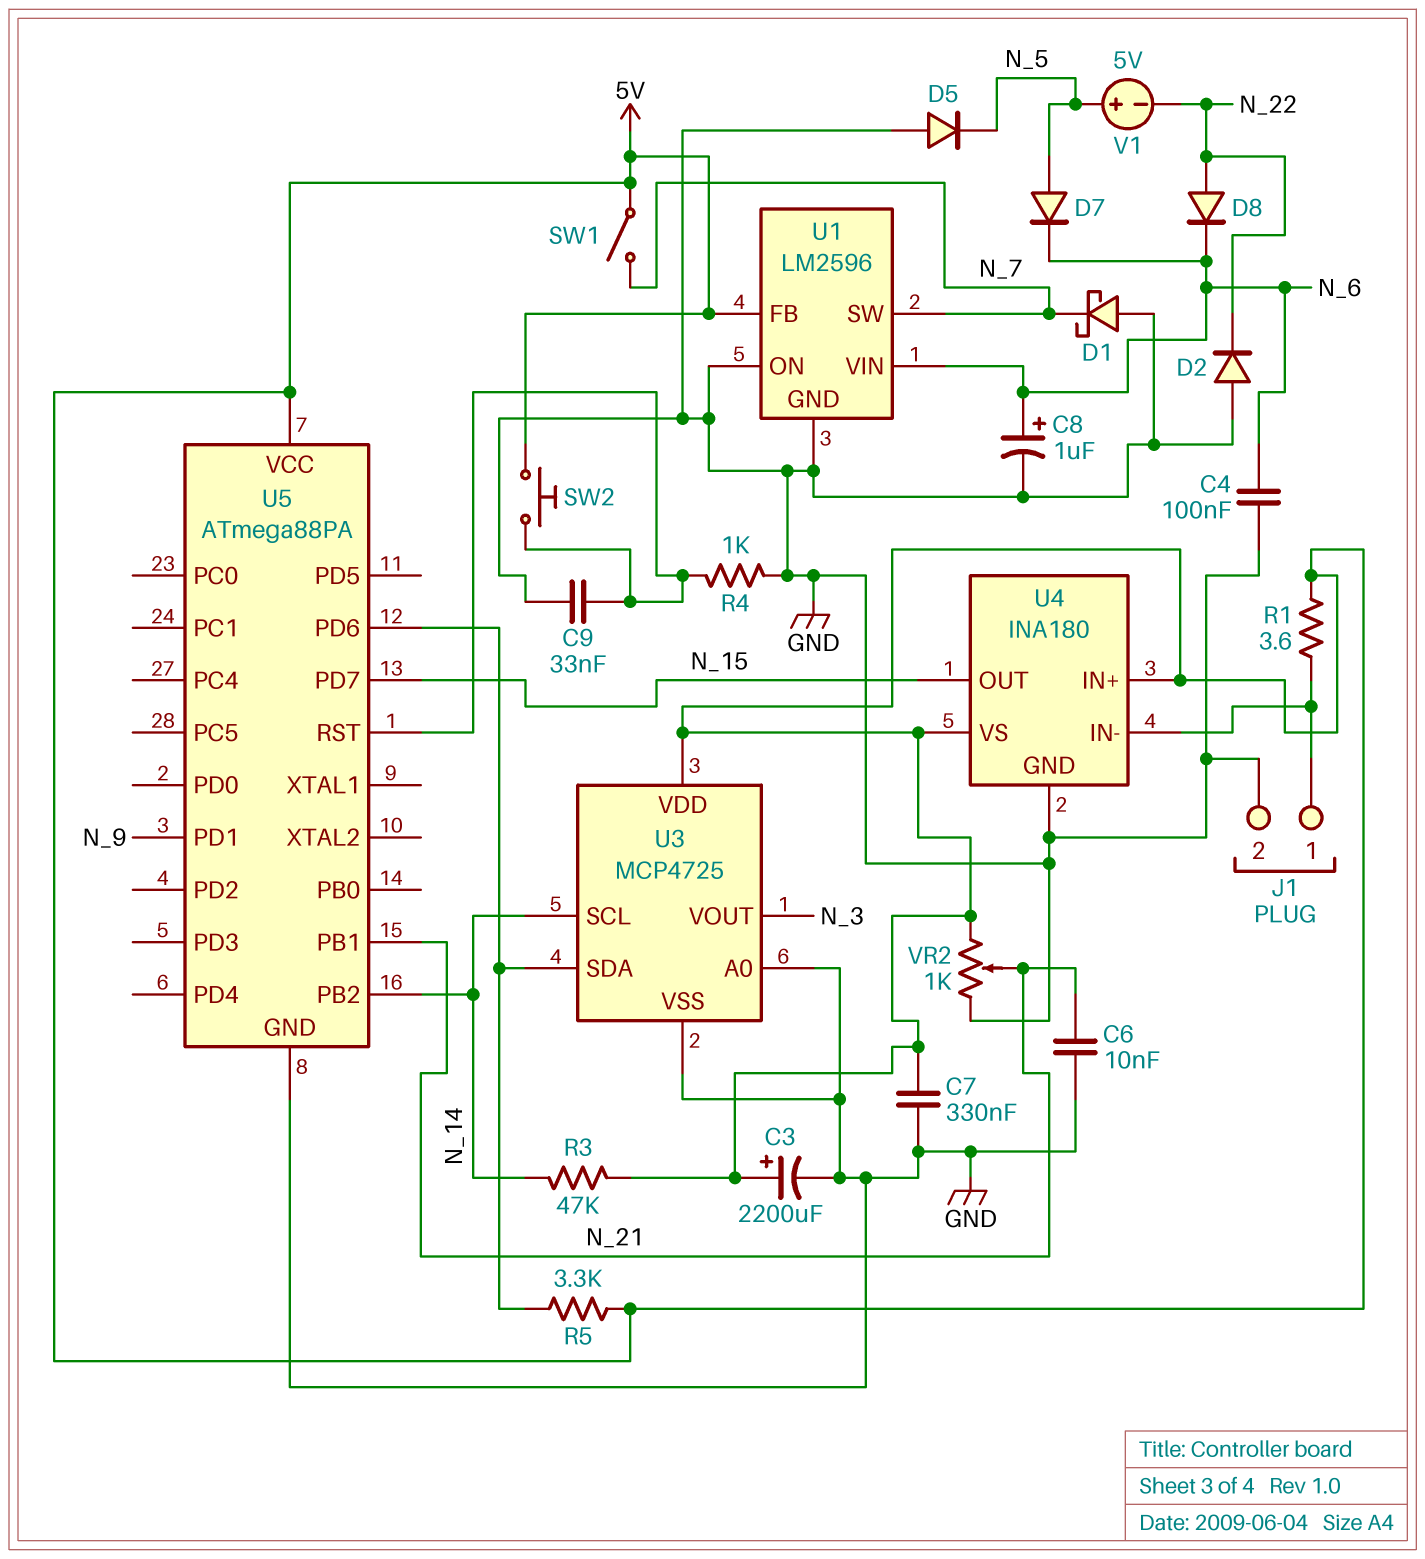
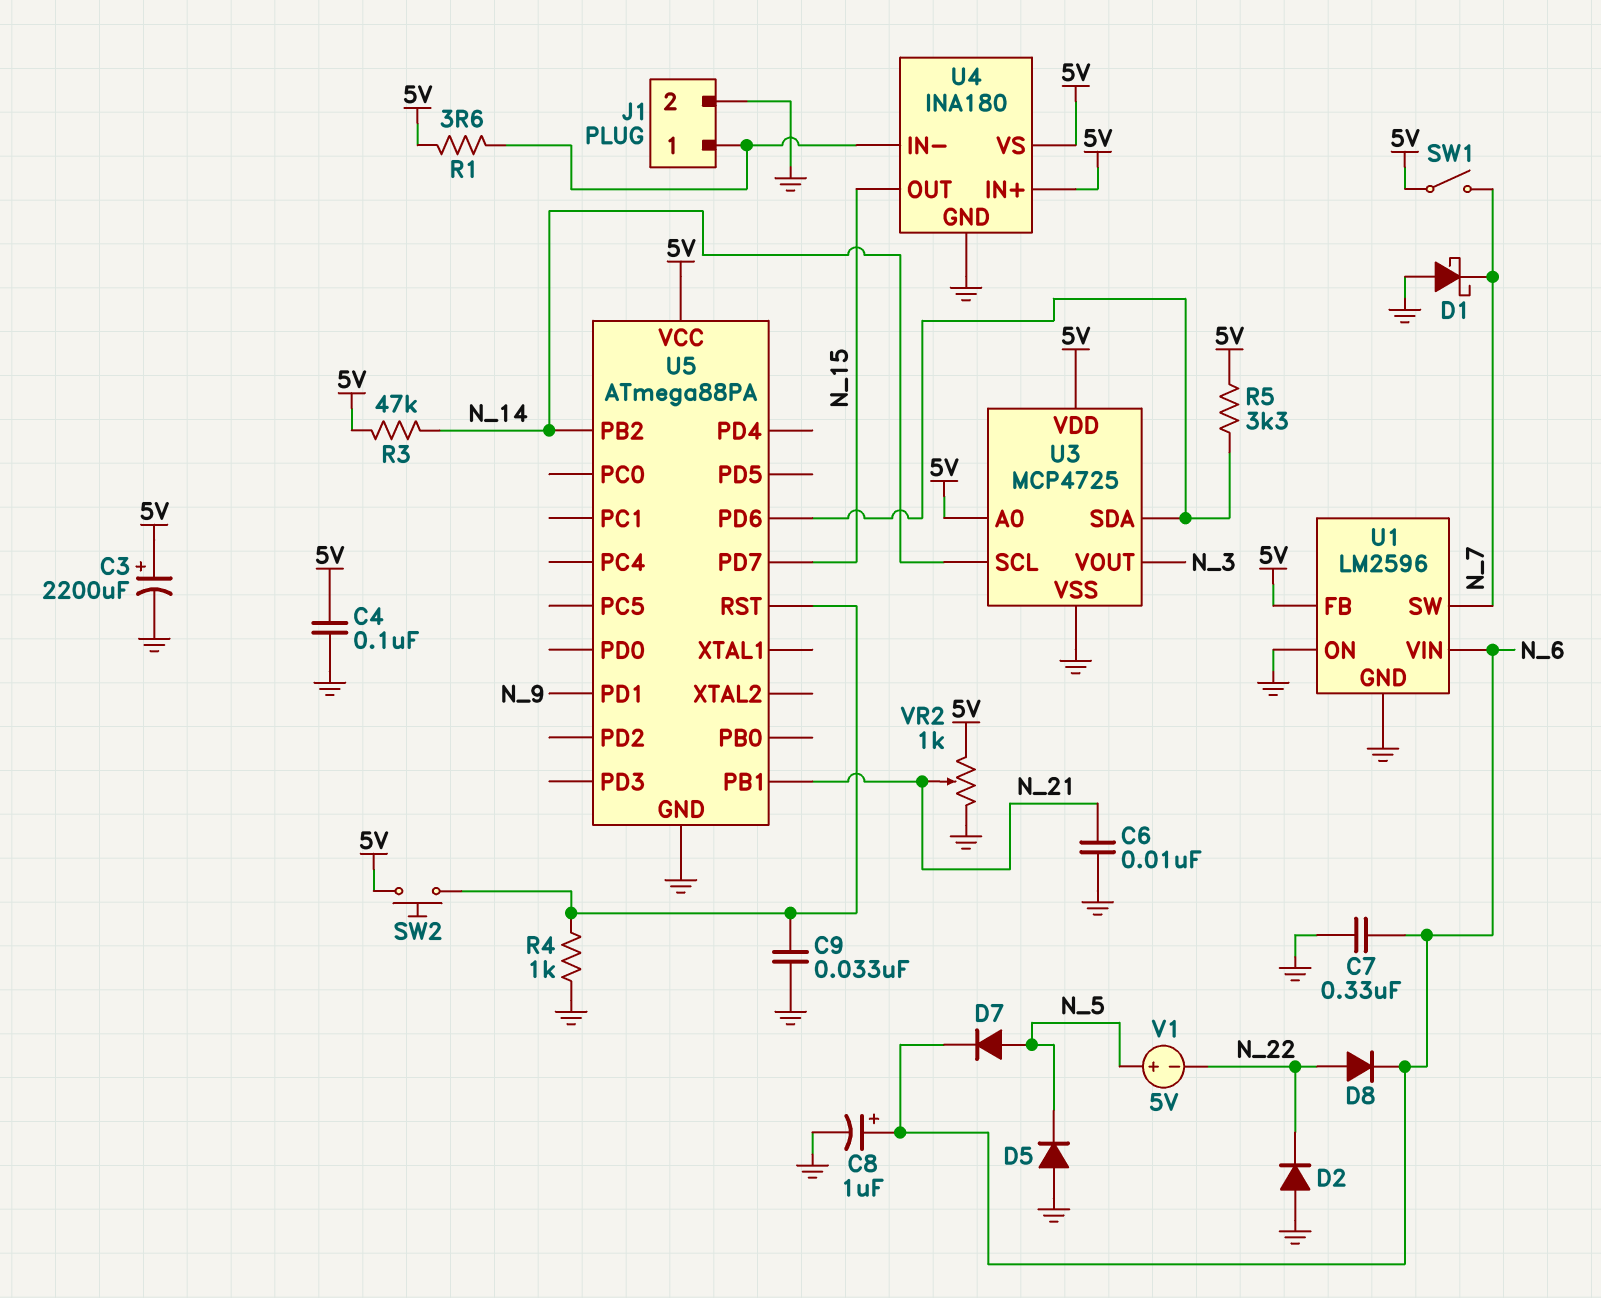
C4: 100nF (GND, N_6) -> 100nF (5V, GND)
C7: 330nF (5V, GND) -> 330nF (GND, N_6)
U3 pin A0: GND -> 5V

